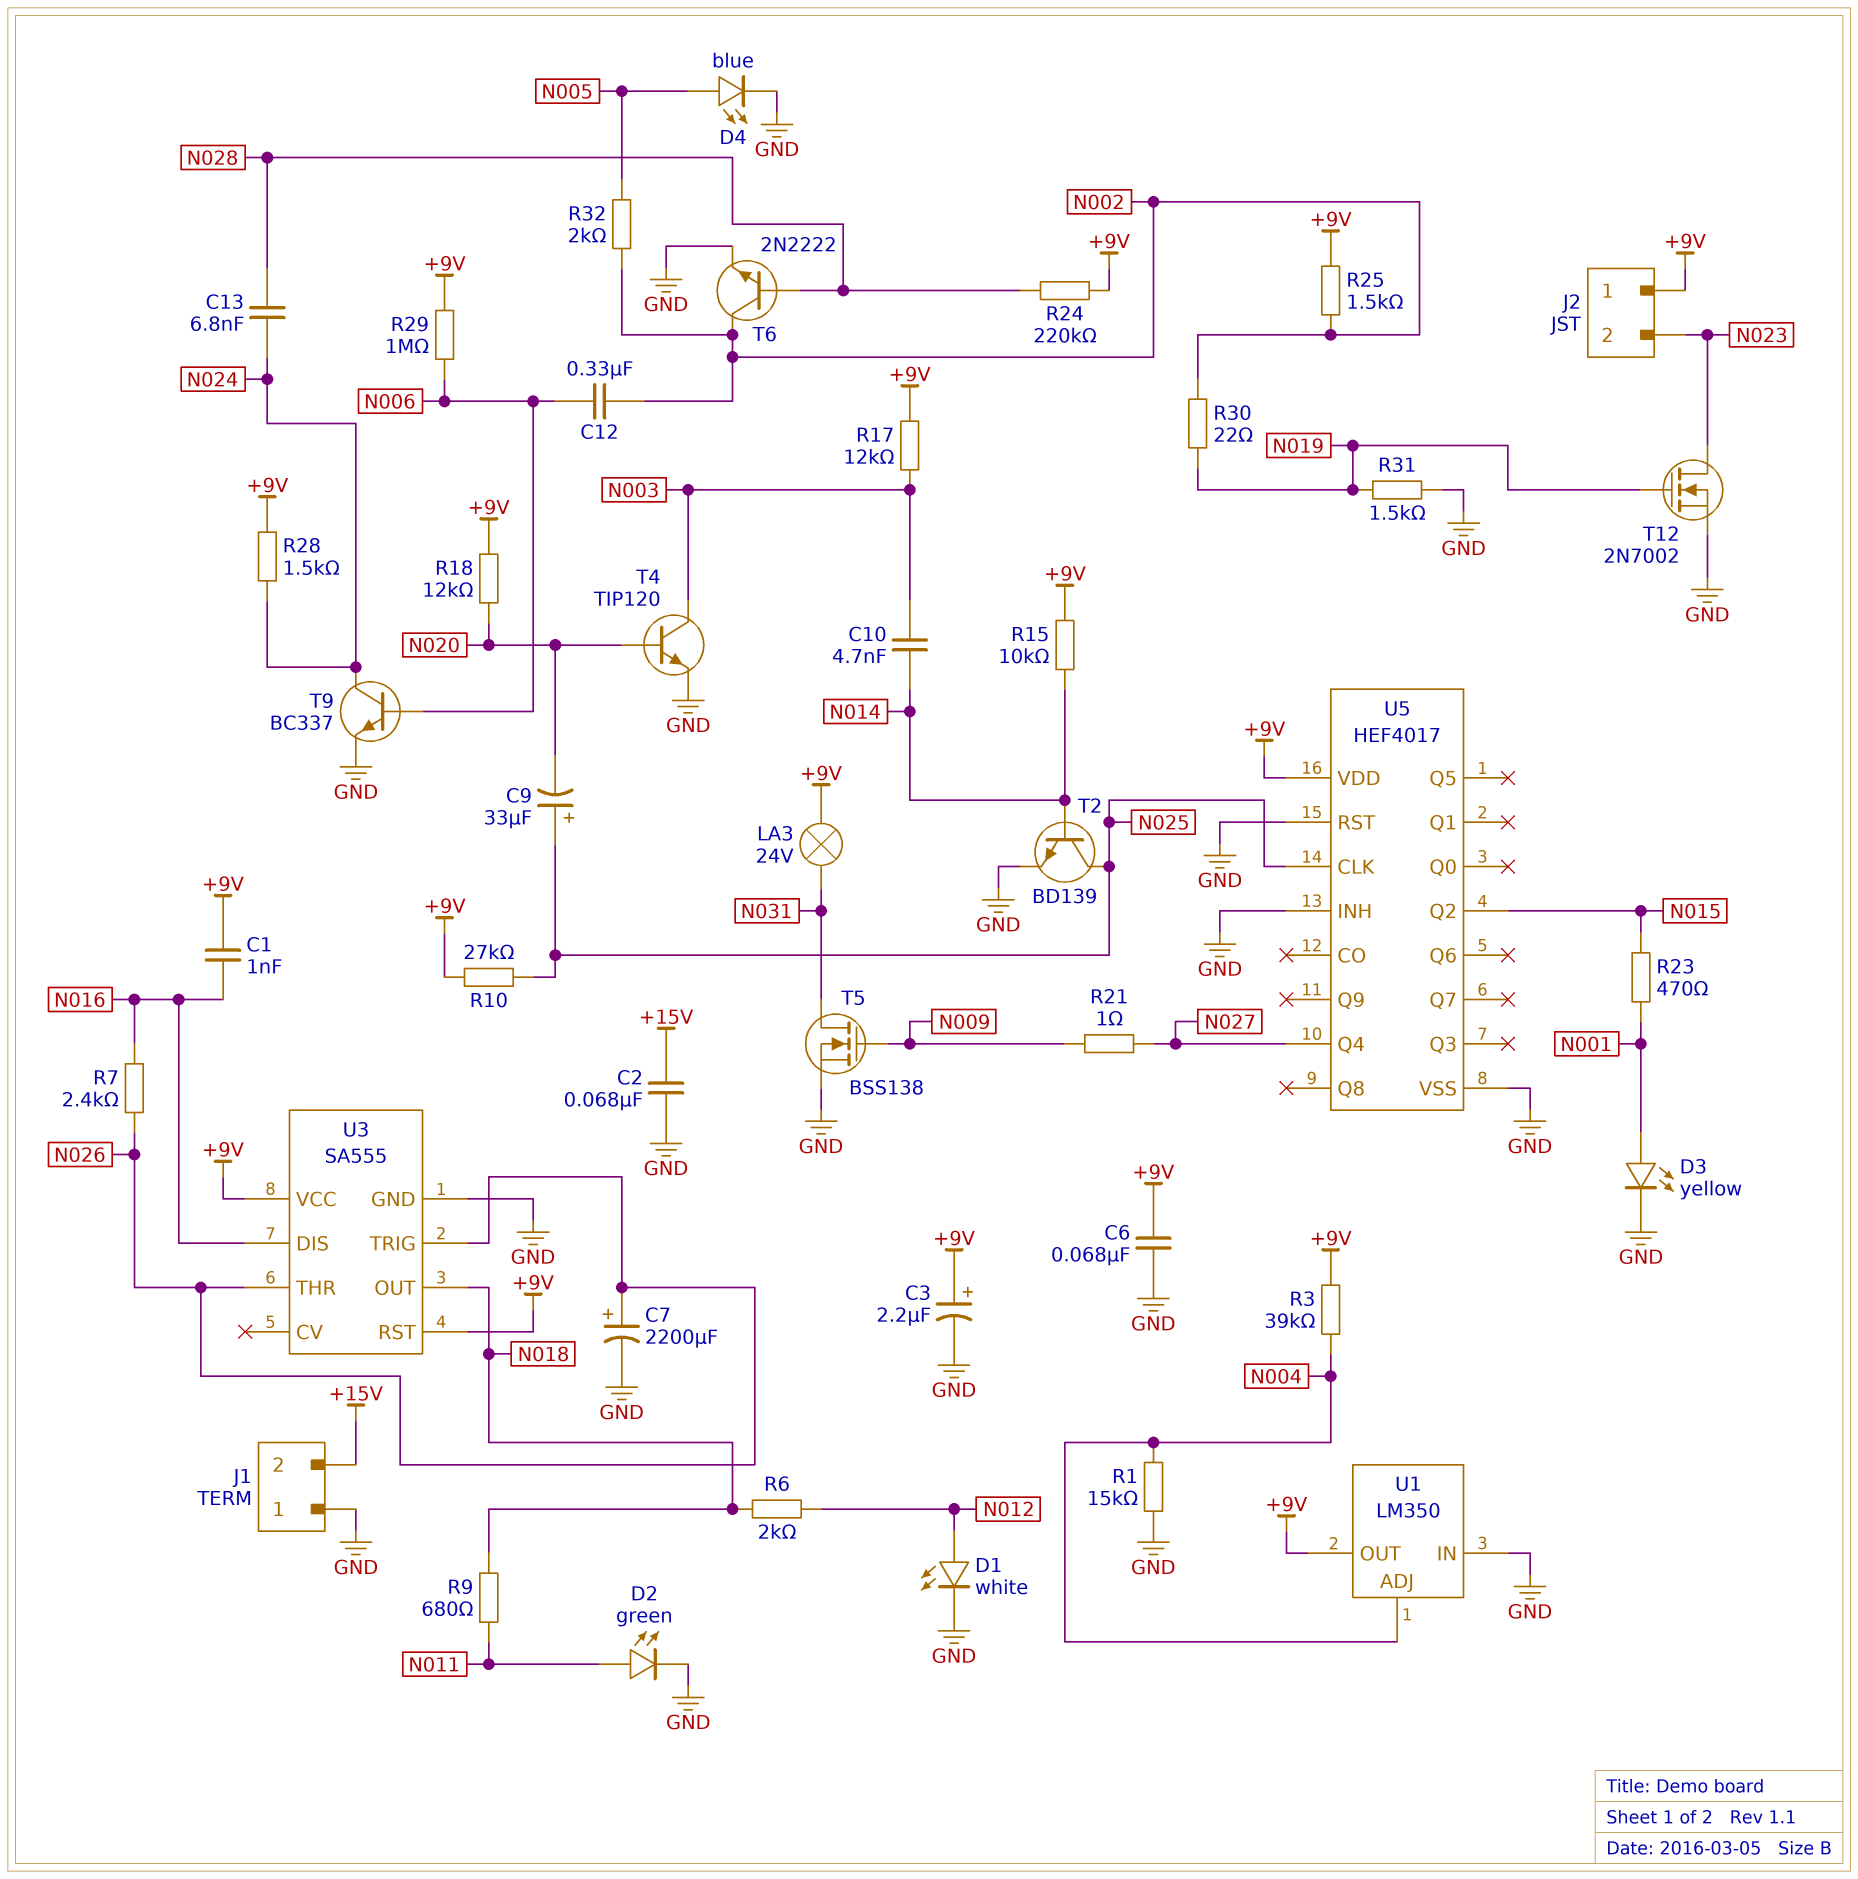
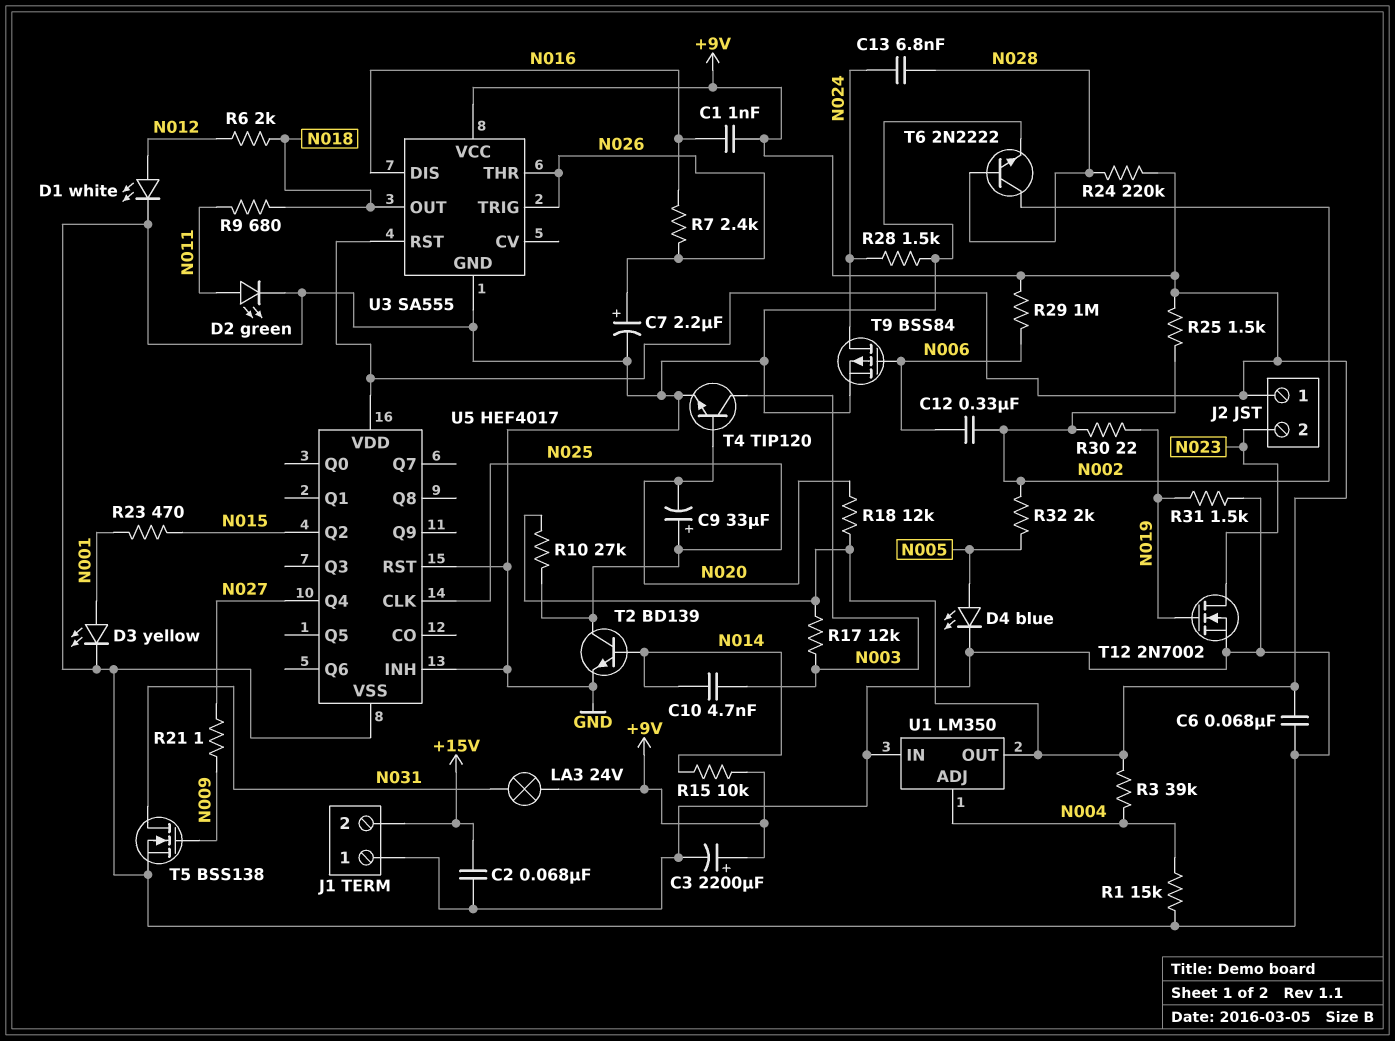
C3: 2.2uF (plus +9V, minus GND) -> 2200uF (plus +9V, minus GND)
C7: 2200uF (plus N026, minus GND) -> 2.2uF (plus N026, minus GND)
R28: 1.5k (+9V, N024) -> 1.5k (GND, N024)
T9: NPN BC337 (B N006, C N024, E GND) -> PMOS BSS84 (G N006, D N024, S GND)

